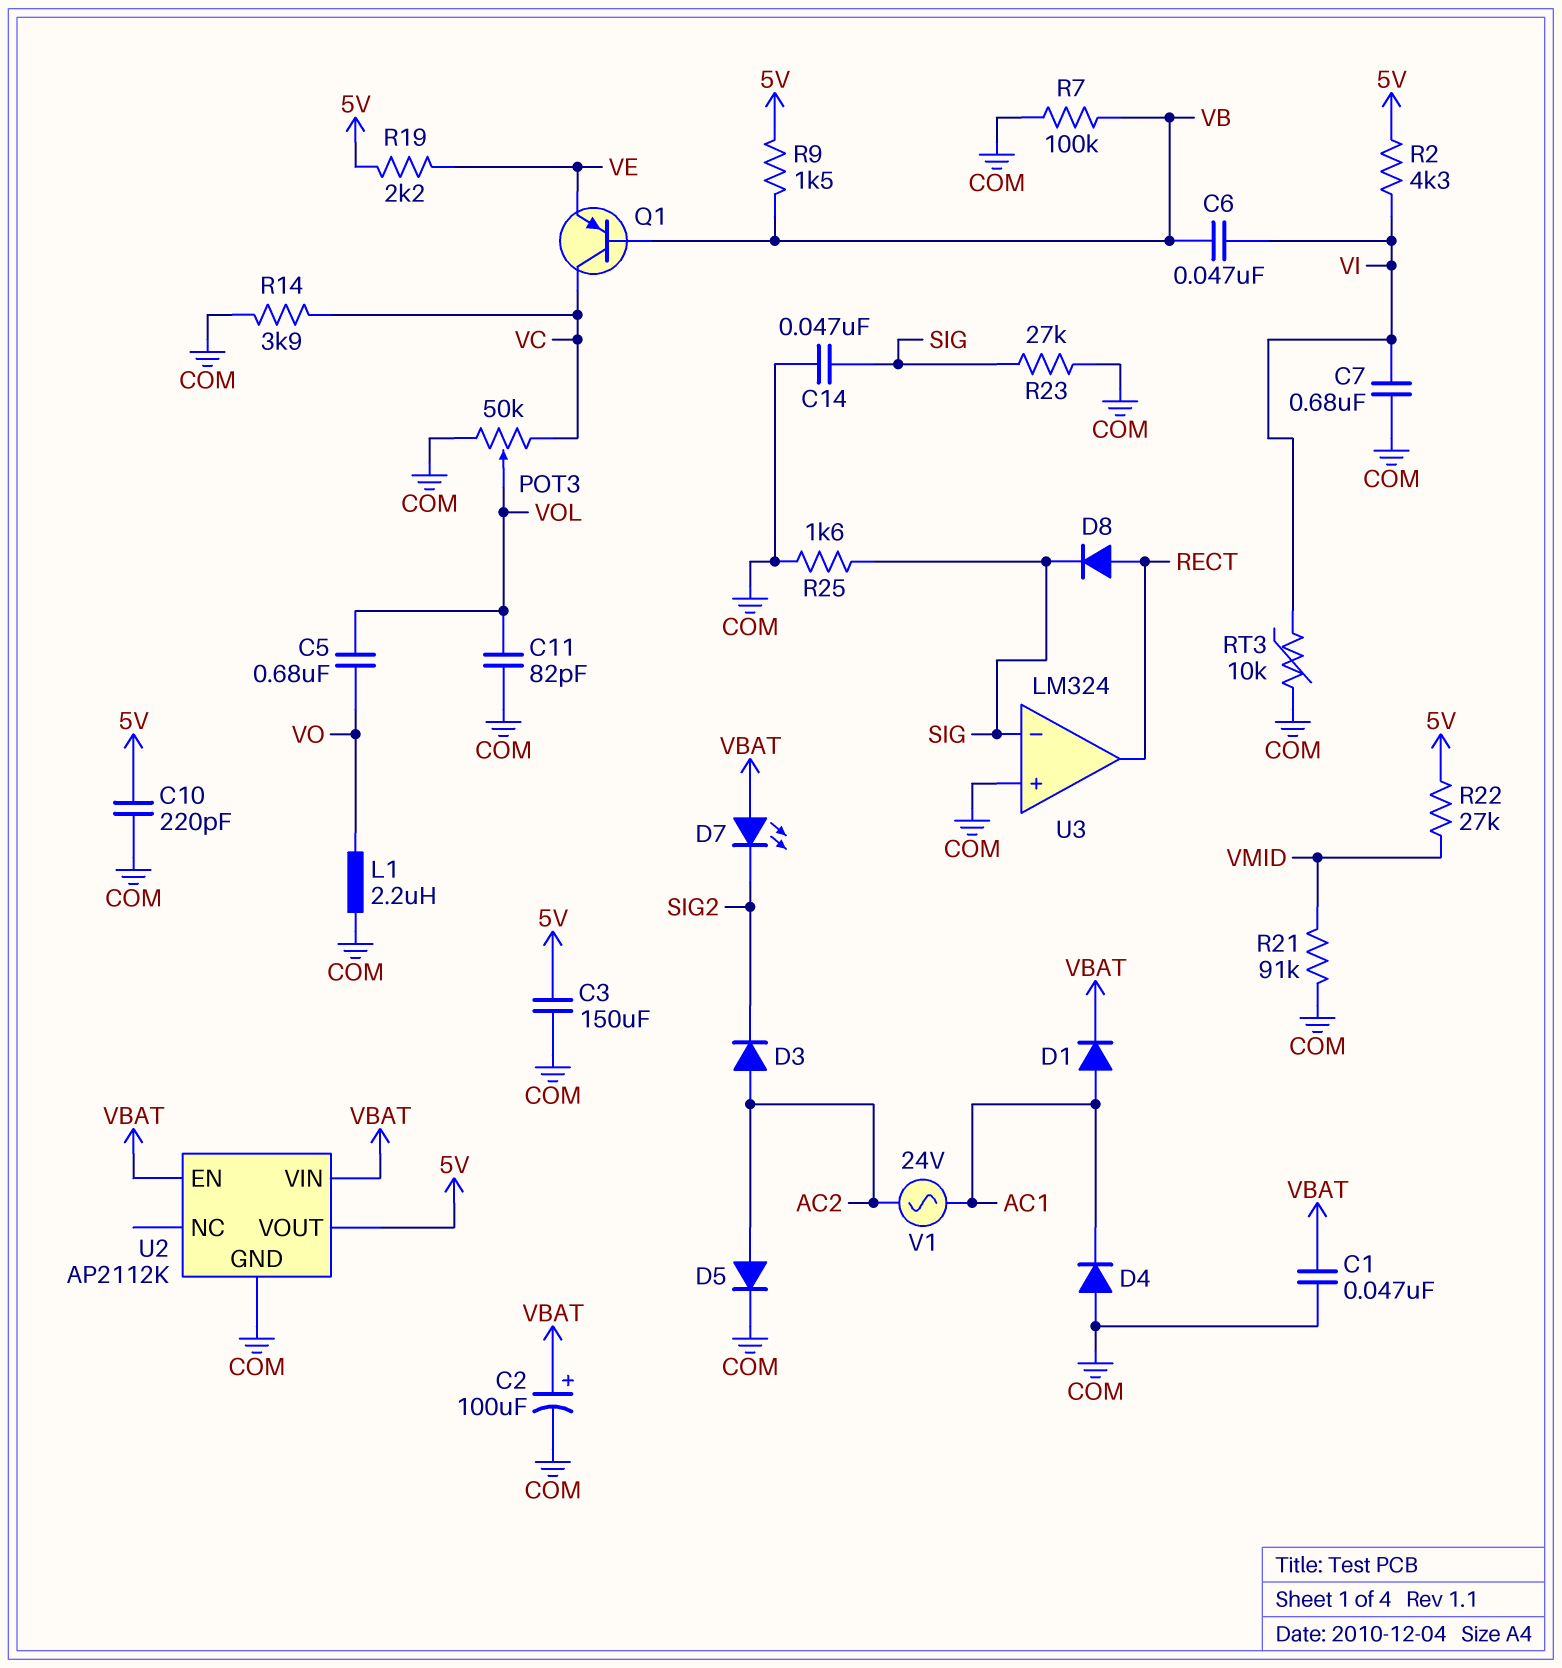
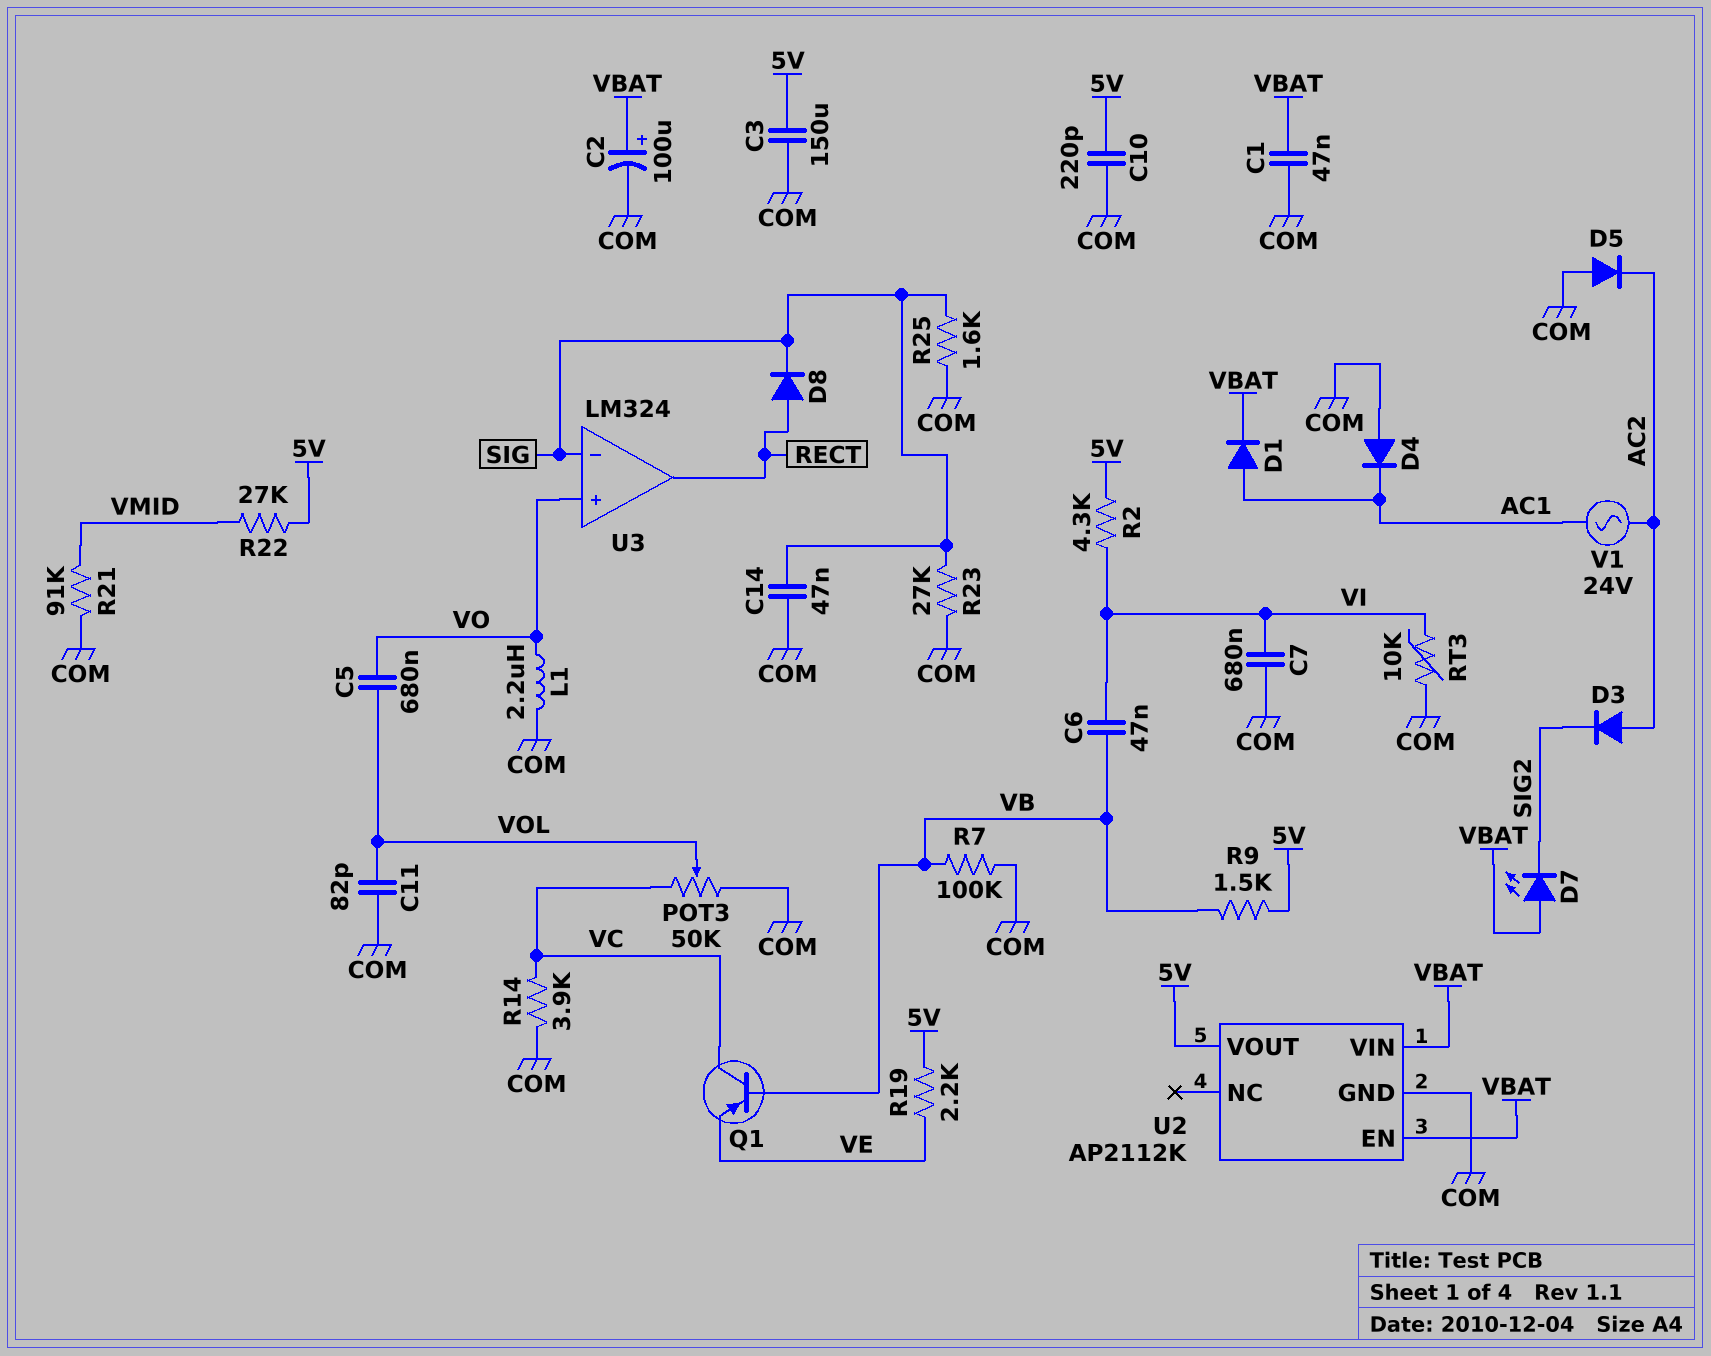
D5: diode (A AC2, K COM) -> diode (A COM, K AC2)
U3 pin in+: COM -> VO

